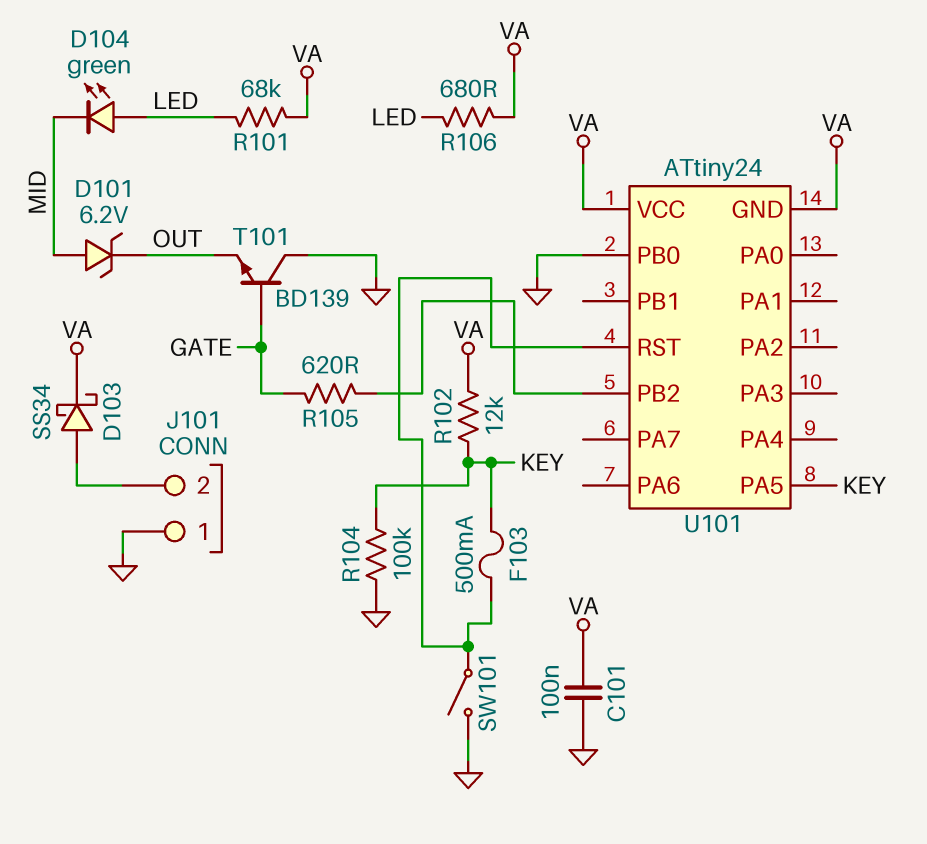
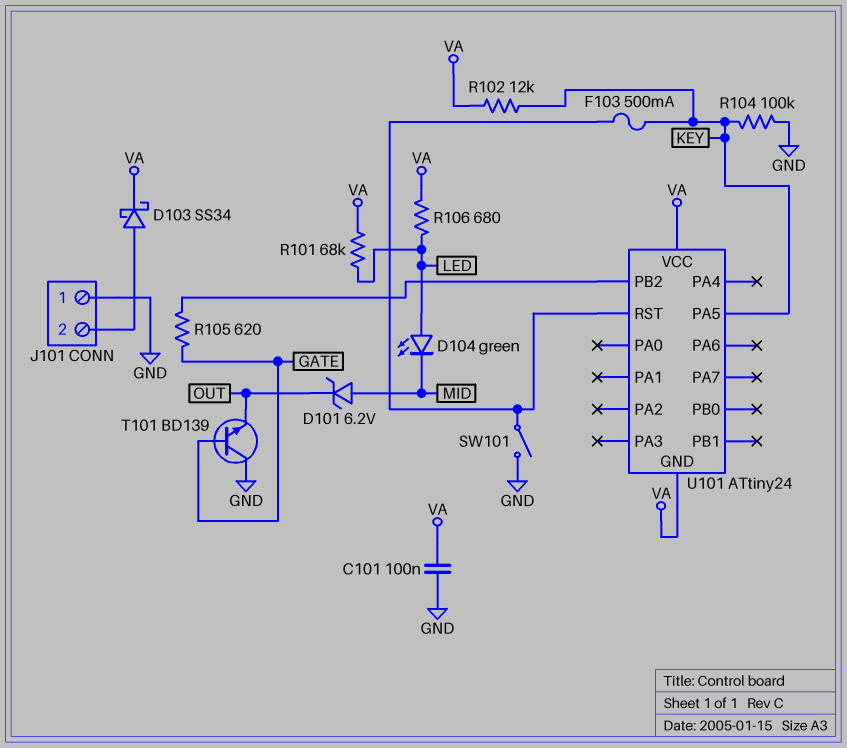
U101 pin PB0: GND -> none

